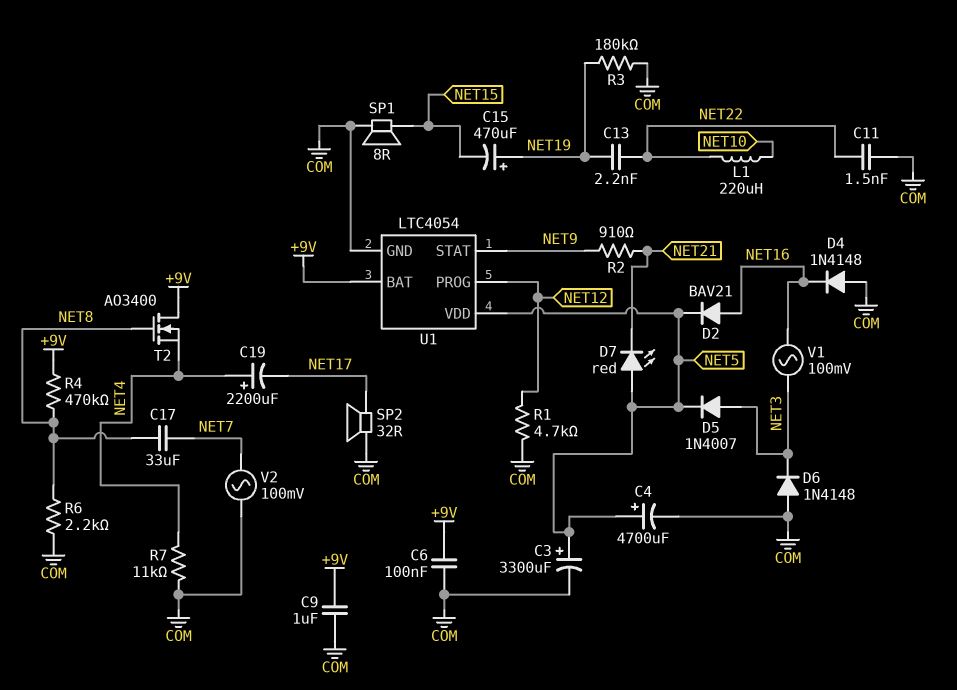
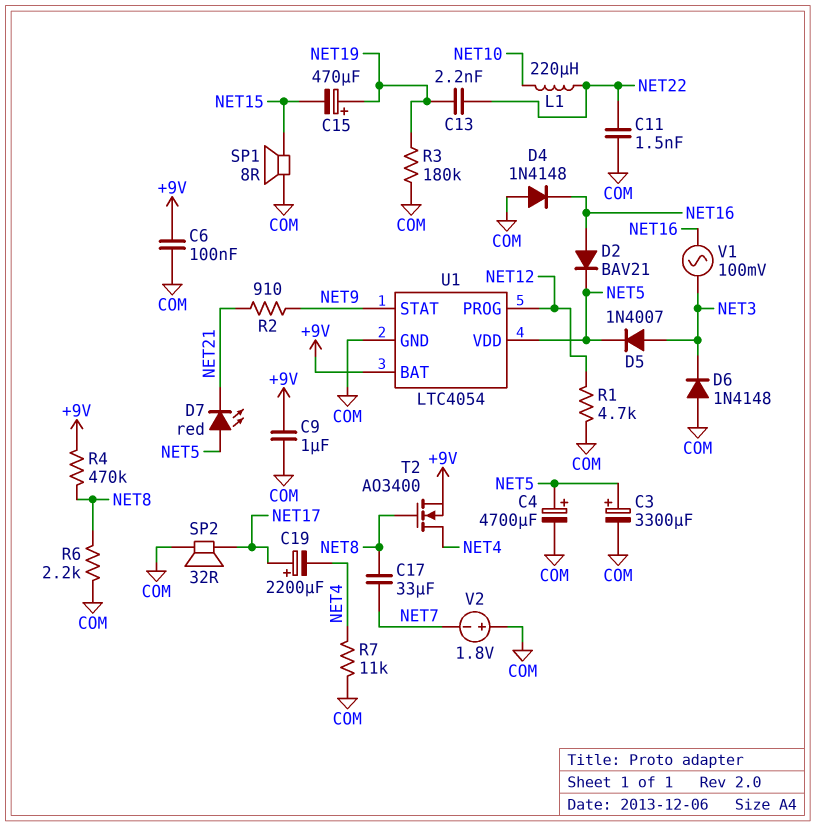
C19: 2200uF (plus NET4, minus NET17) -> 2200uF (plus NET17, minus NET4)
T2: NMOS AO3400 (G NET8, D +9V, S NET4) -> NMOS AO3400 (G NET8, D NET4, S +9V)
V2: AC 100mV (COM, NET7) -> 1.8V (plus COM, minus NET7)

